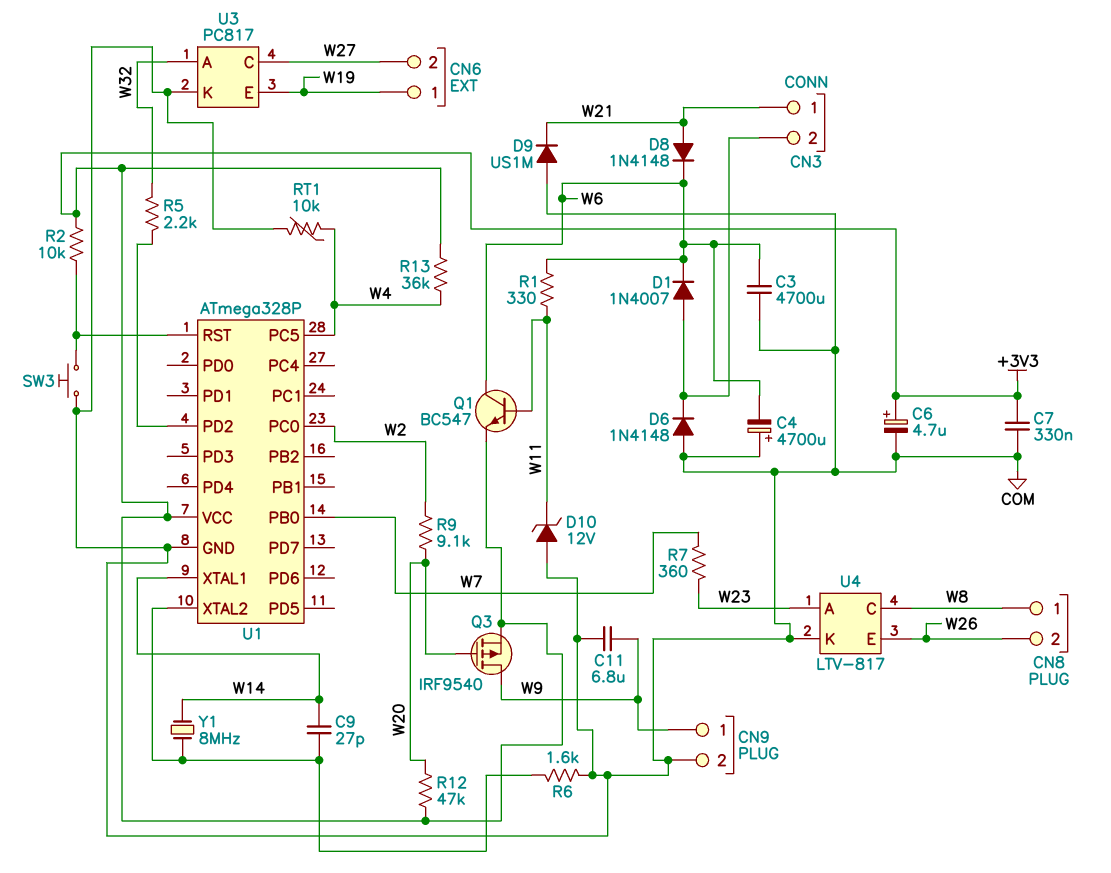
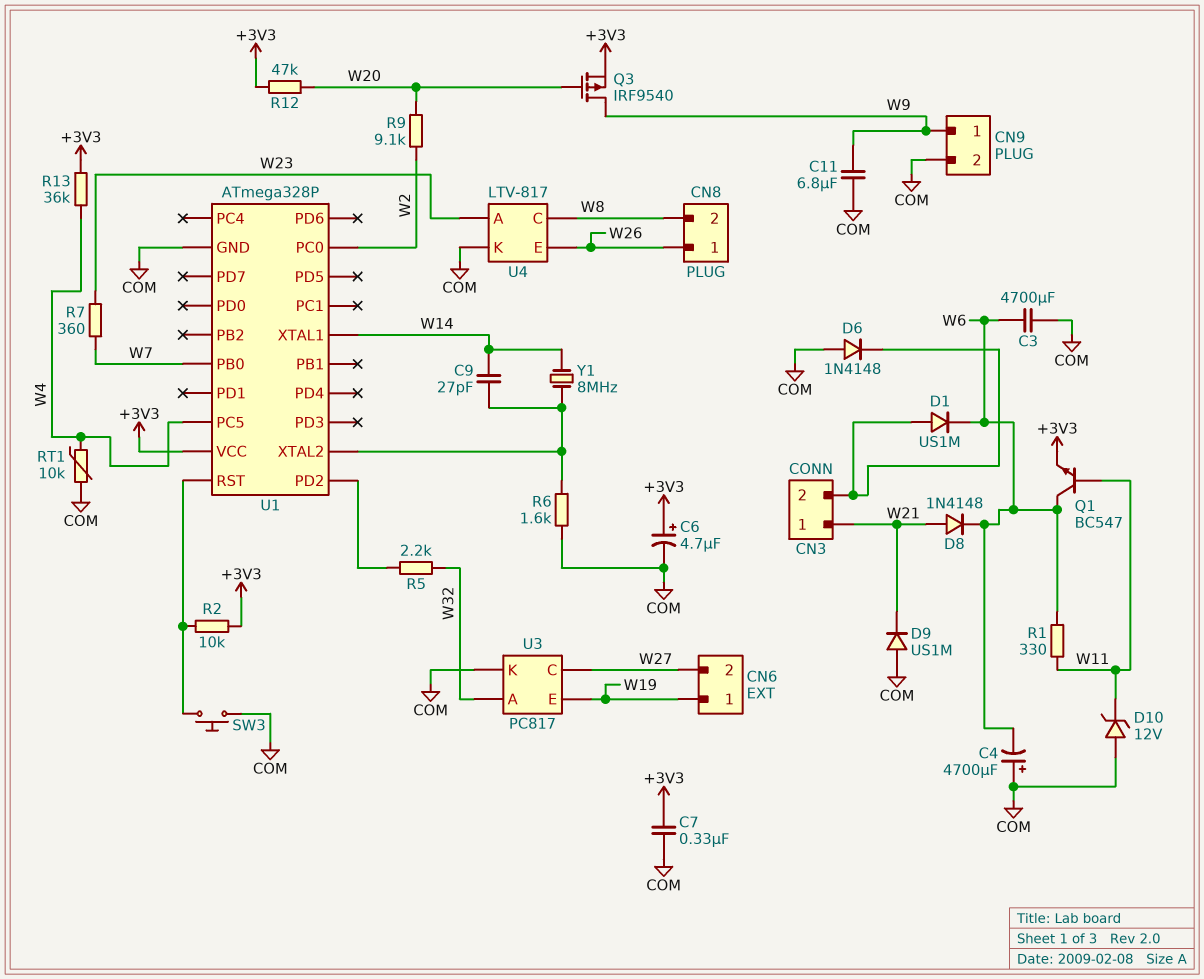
CN8 pin 1: W8 -> W26
CN8 pin 2: W26 -> W8
D1: diode 1N4007 (A CN3/2, K W6) -> diode US1M (A CN3/2, K W6)

